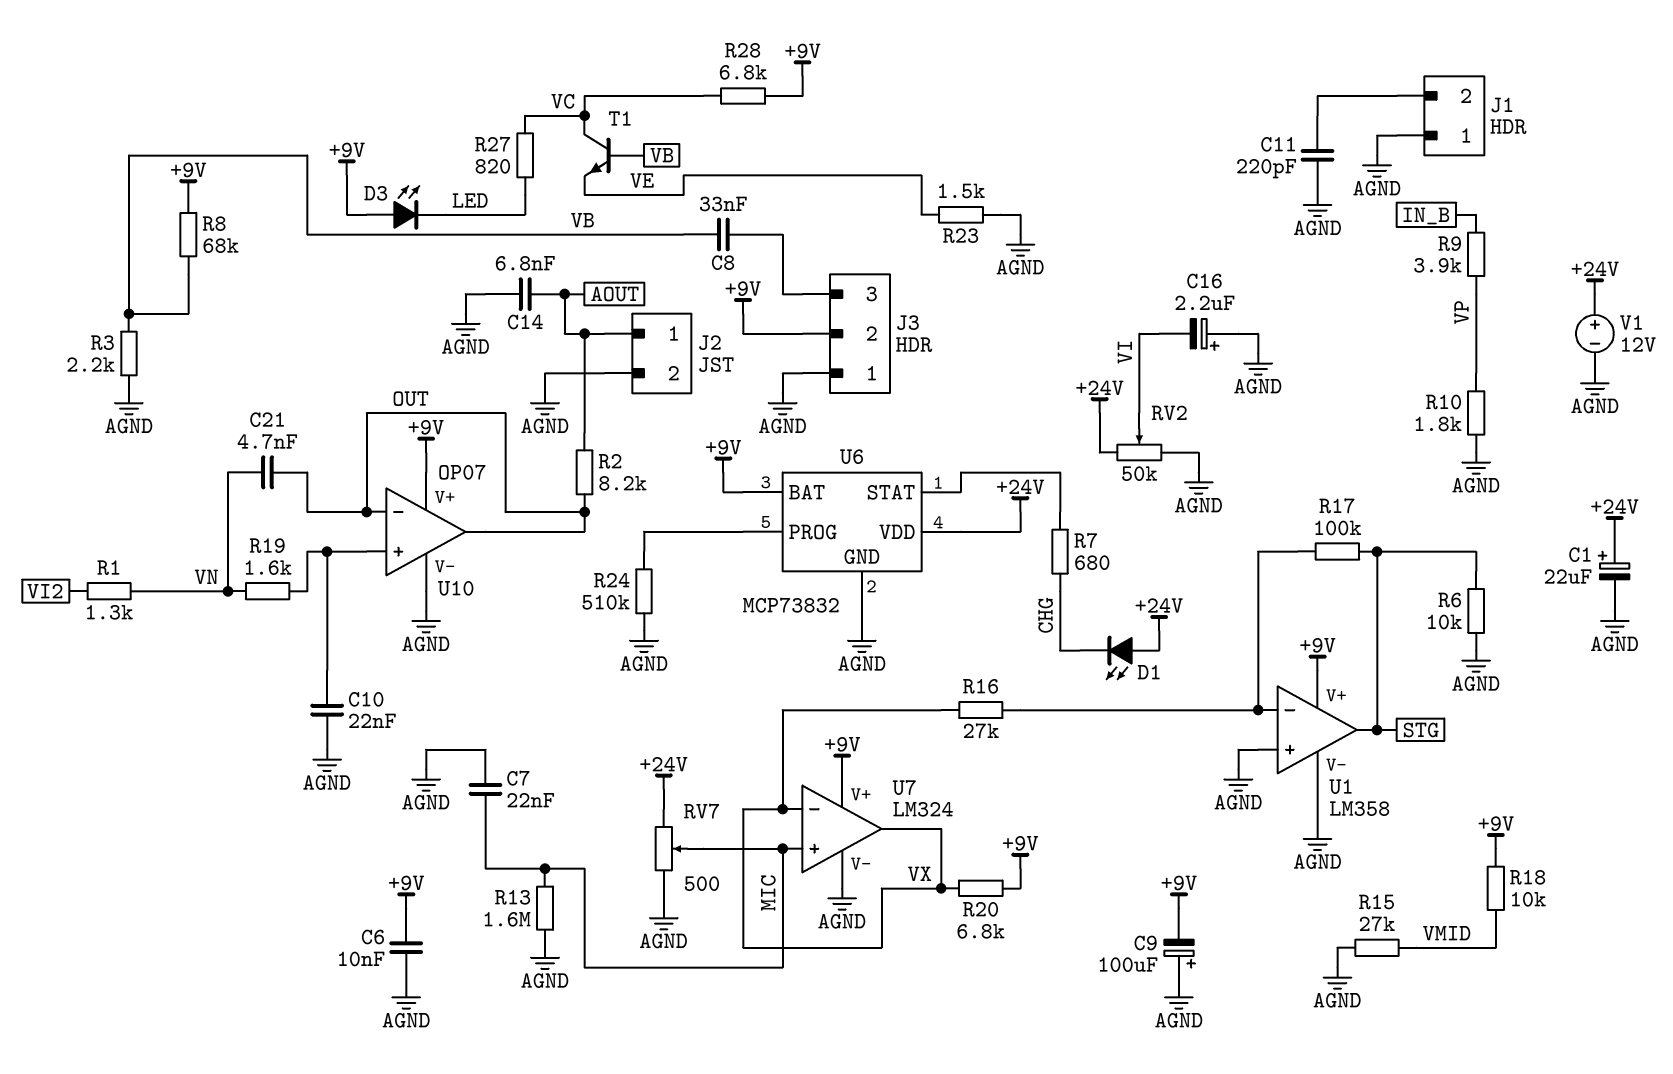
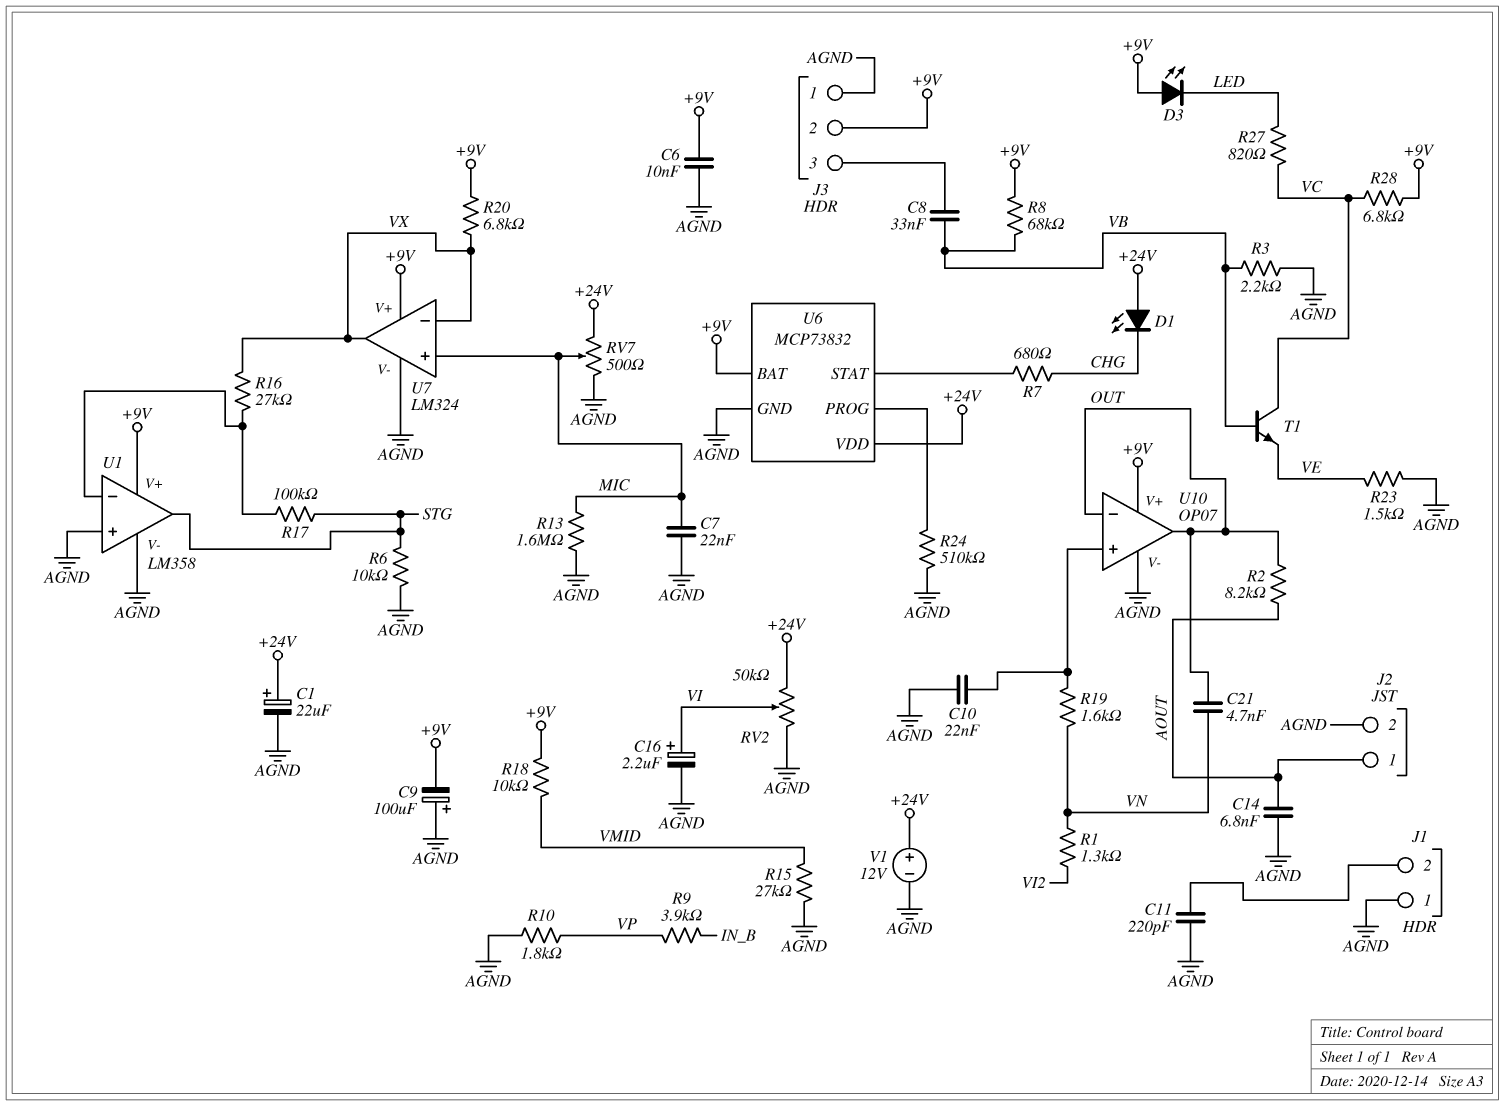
C16: 2.2uF (plus AGND, minus VI) -> 2.2uF (plus VI, minus AGND)

